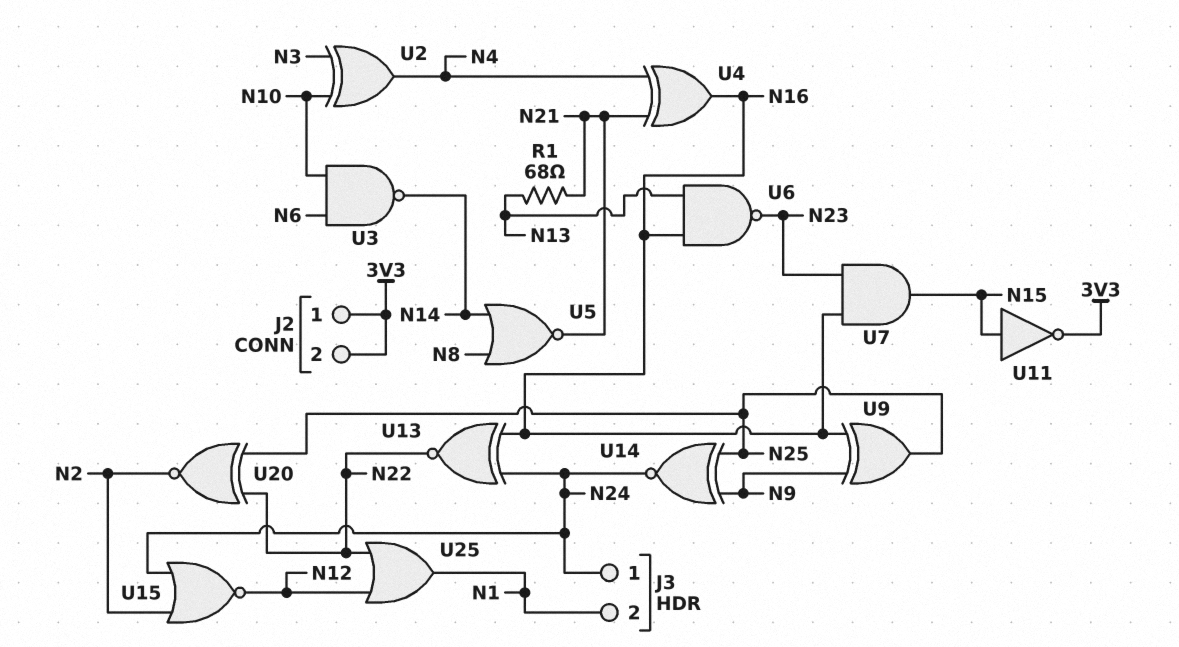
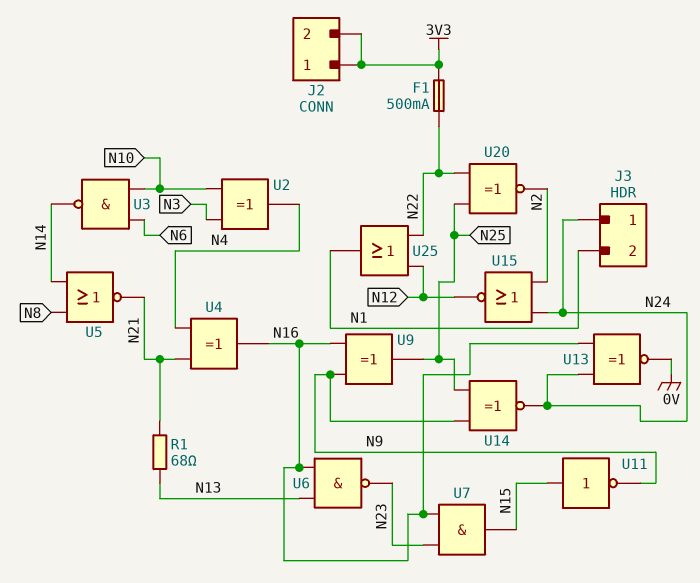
F1: none -> 500mA (3V3, N22)
U11: NOT (in N15, out 3V3) -> NOT (in N15, out N9)
U13: XNOR (in N16, in N24, out N22) -> XNOR (in N16, in N24, out 0V)

